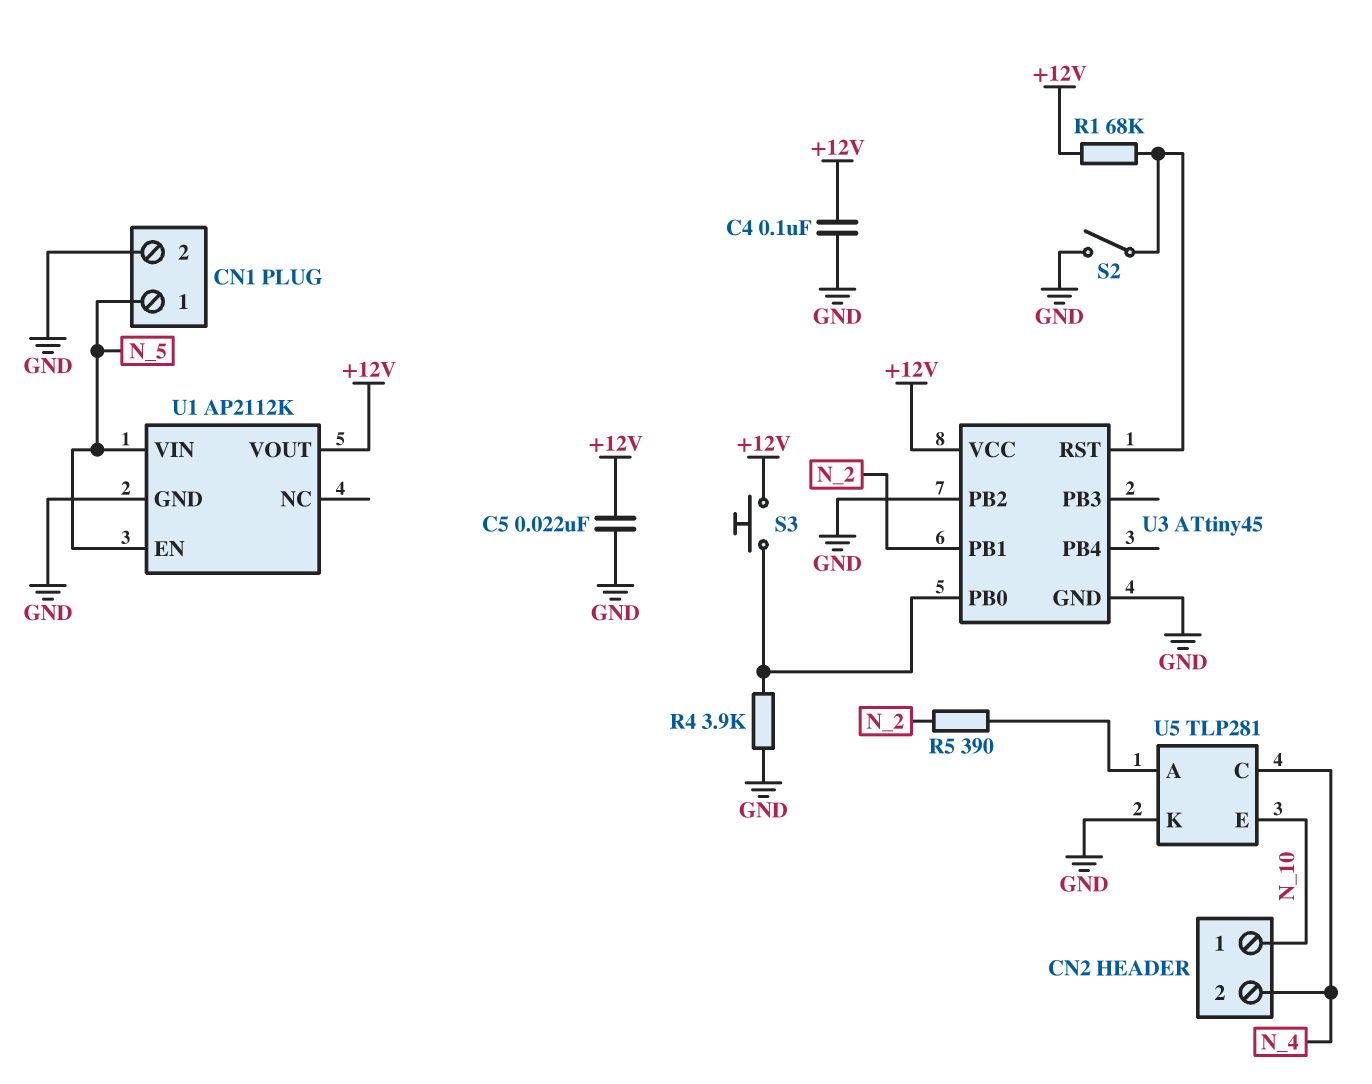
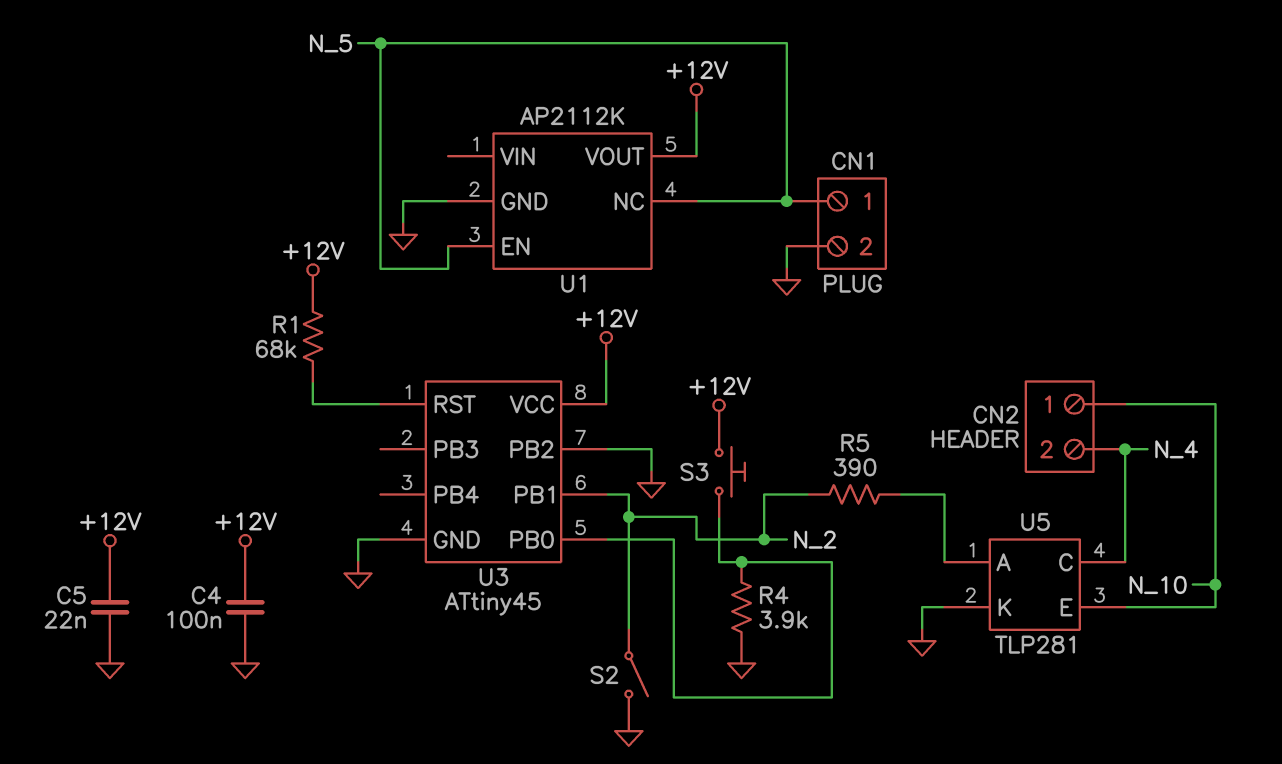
S2: switch (GND, U3/RST) -> switch (GND, N_2)
U1 pin NC: none -> N_5
U1 pin VIN: N_5 -> none

